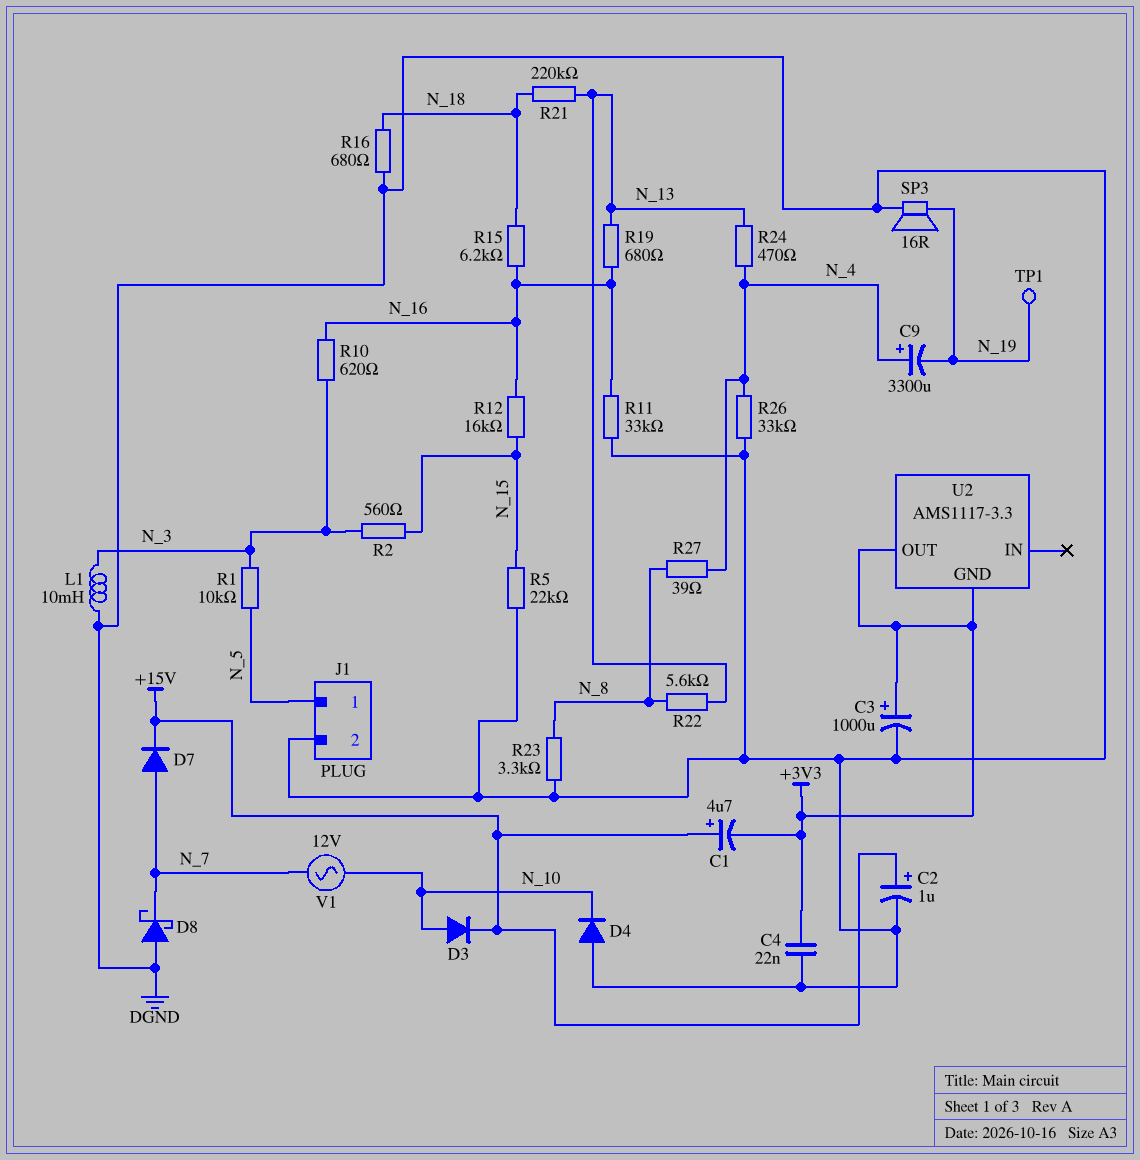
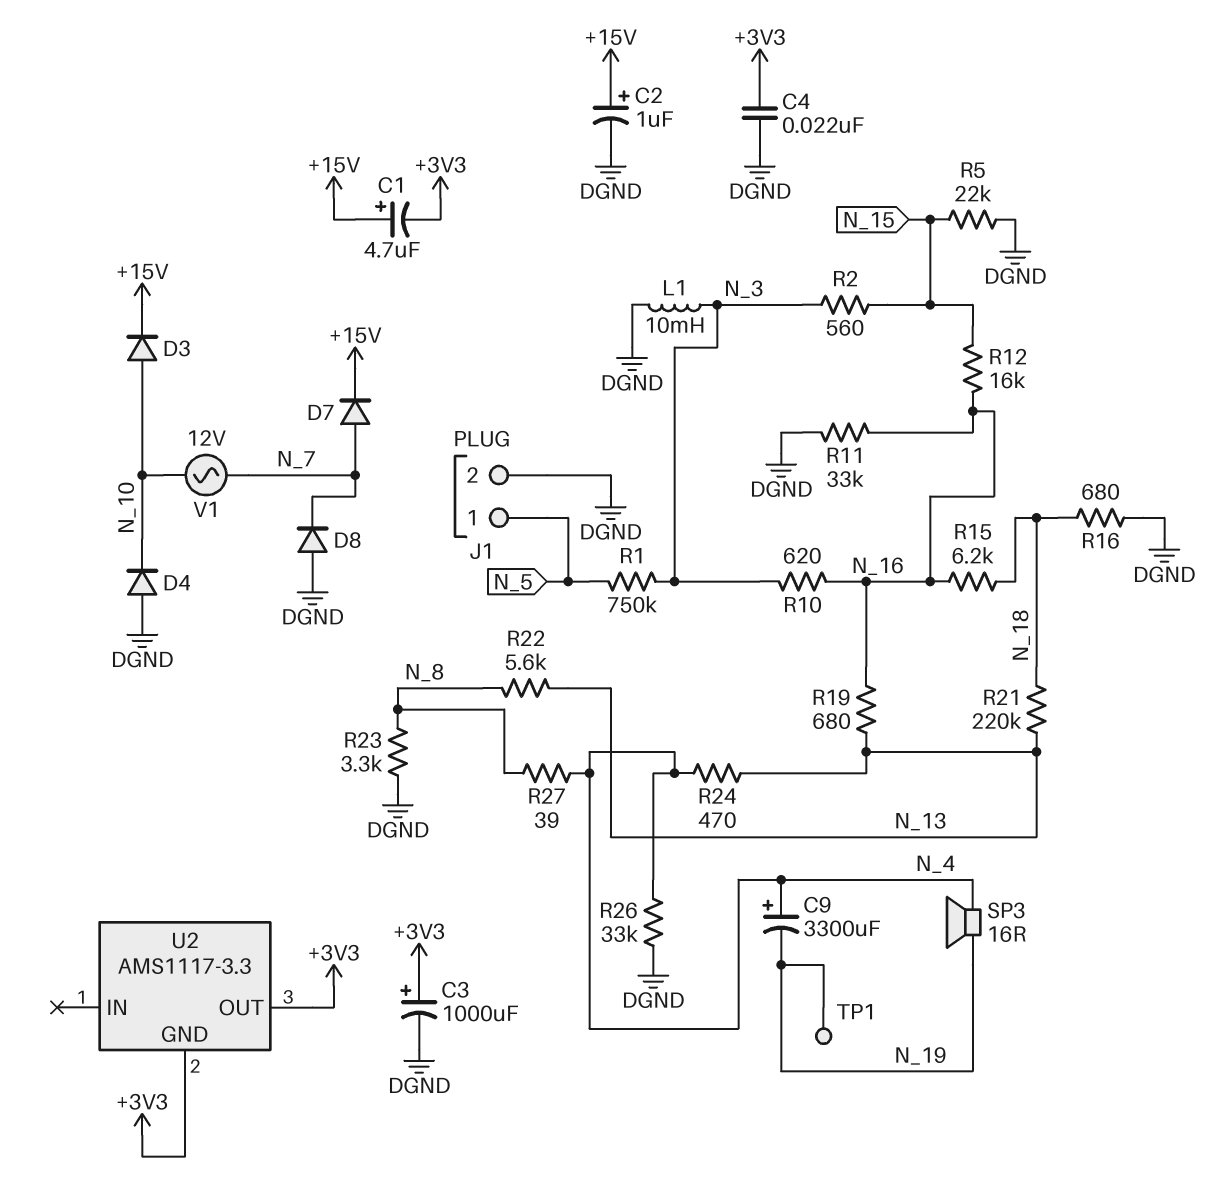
D8: schottky (A DGND, K N_7) -> diode (A DGND, K N_7)
R1: 10k (N_3, N_5) -> 750k (N_3, N_5)
SP3: speaker 16R (DGND, N_19) -> speaker 16R (N_4, N_19)

